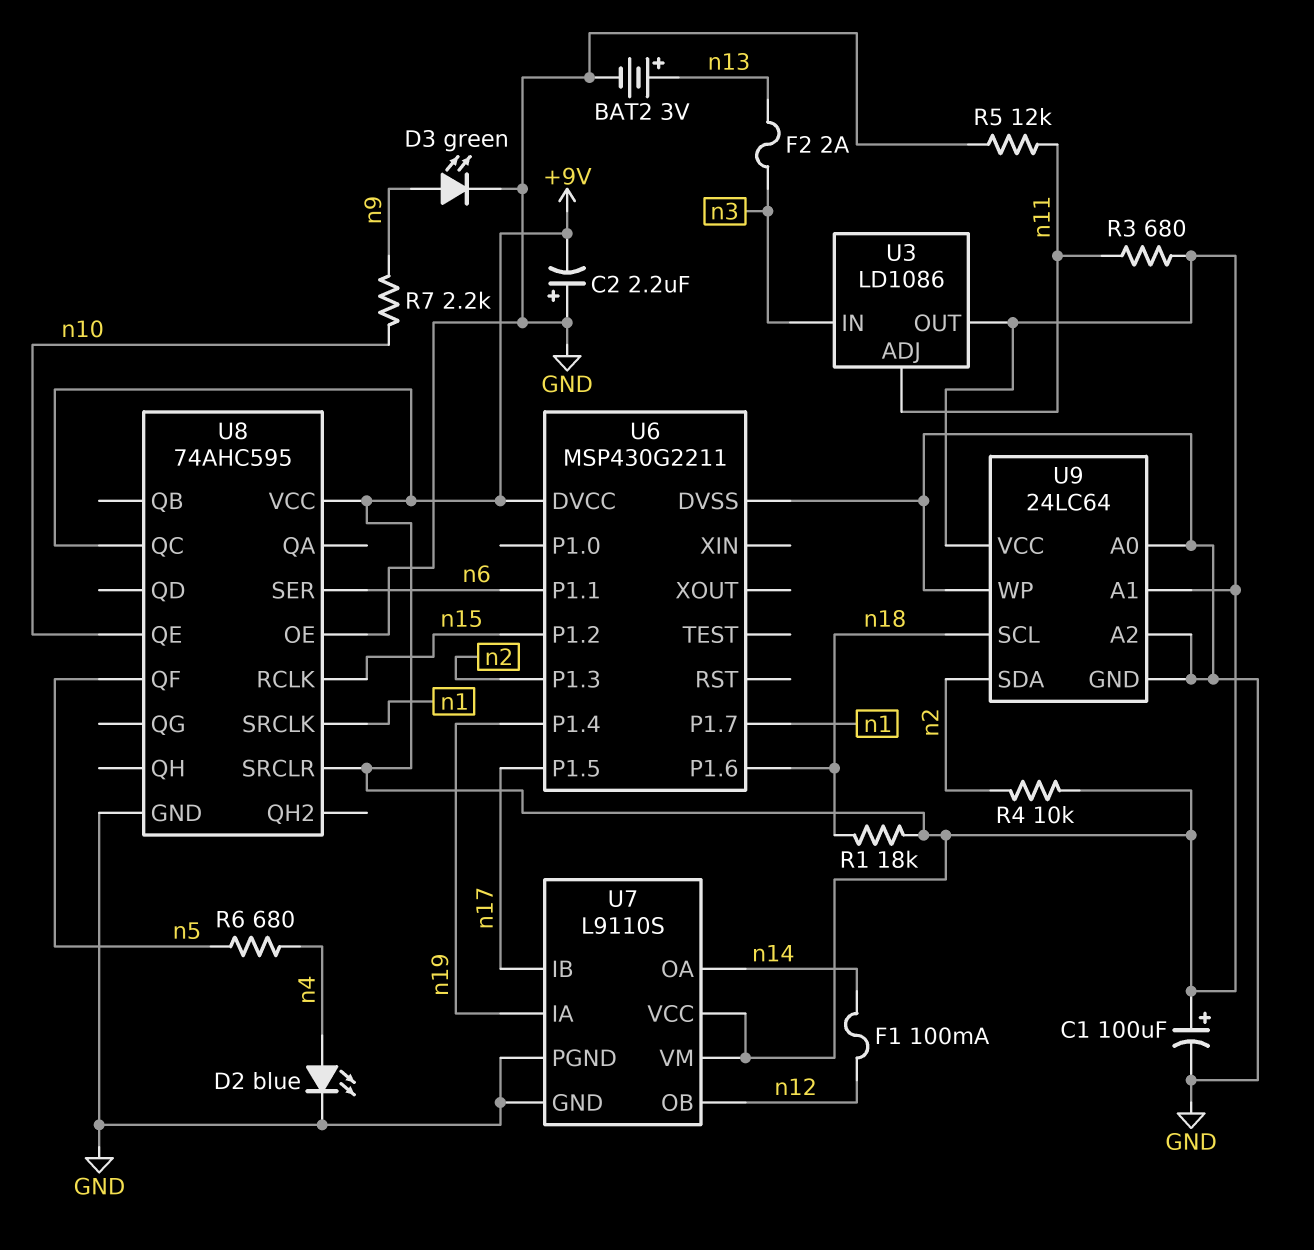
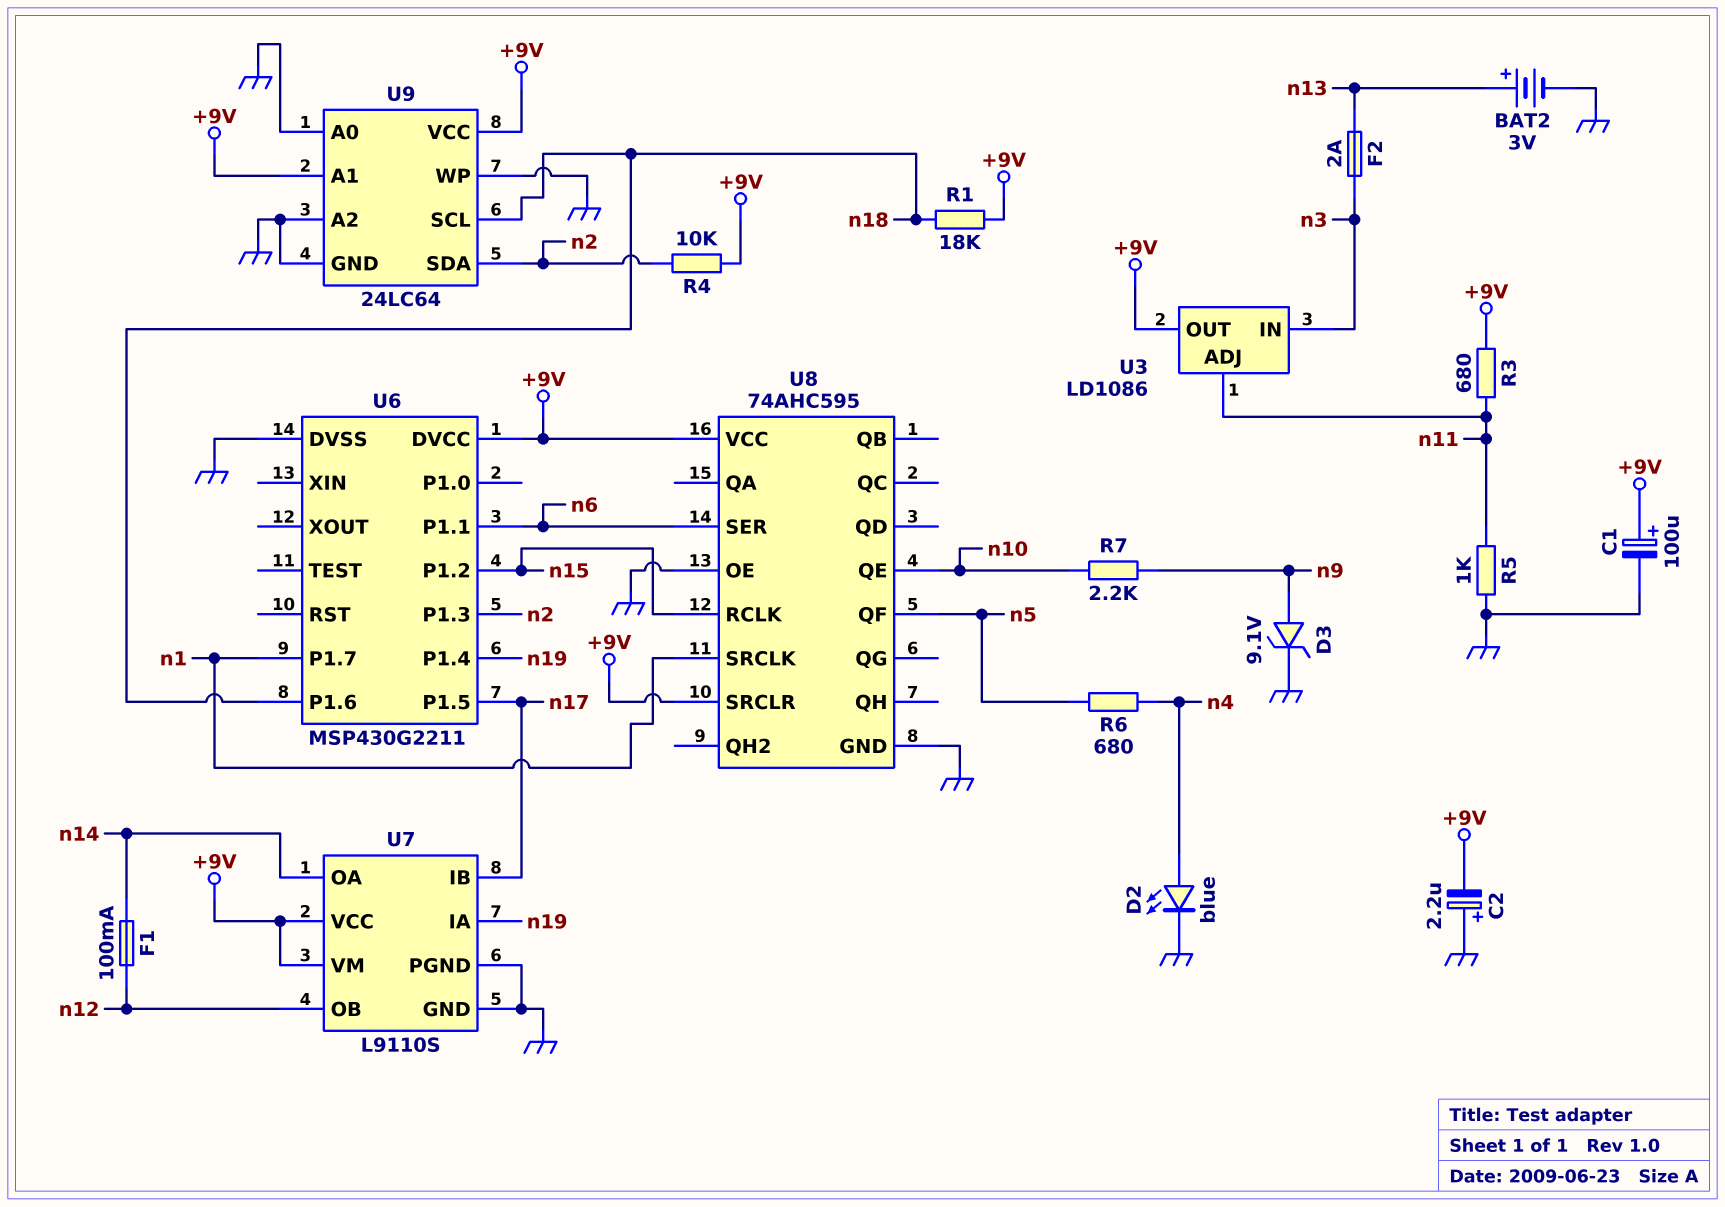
D3: LED green (A n9, K GND) -> zener 9.1V (A n9, K GND)
R5: 12k (GND, n11) -> 1k (GND, n11)
U8 pin QC: +9V -> none

